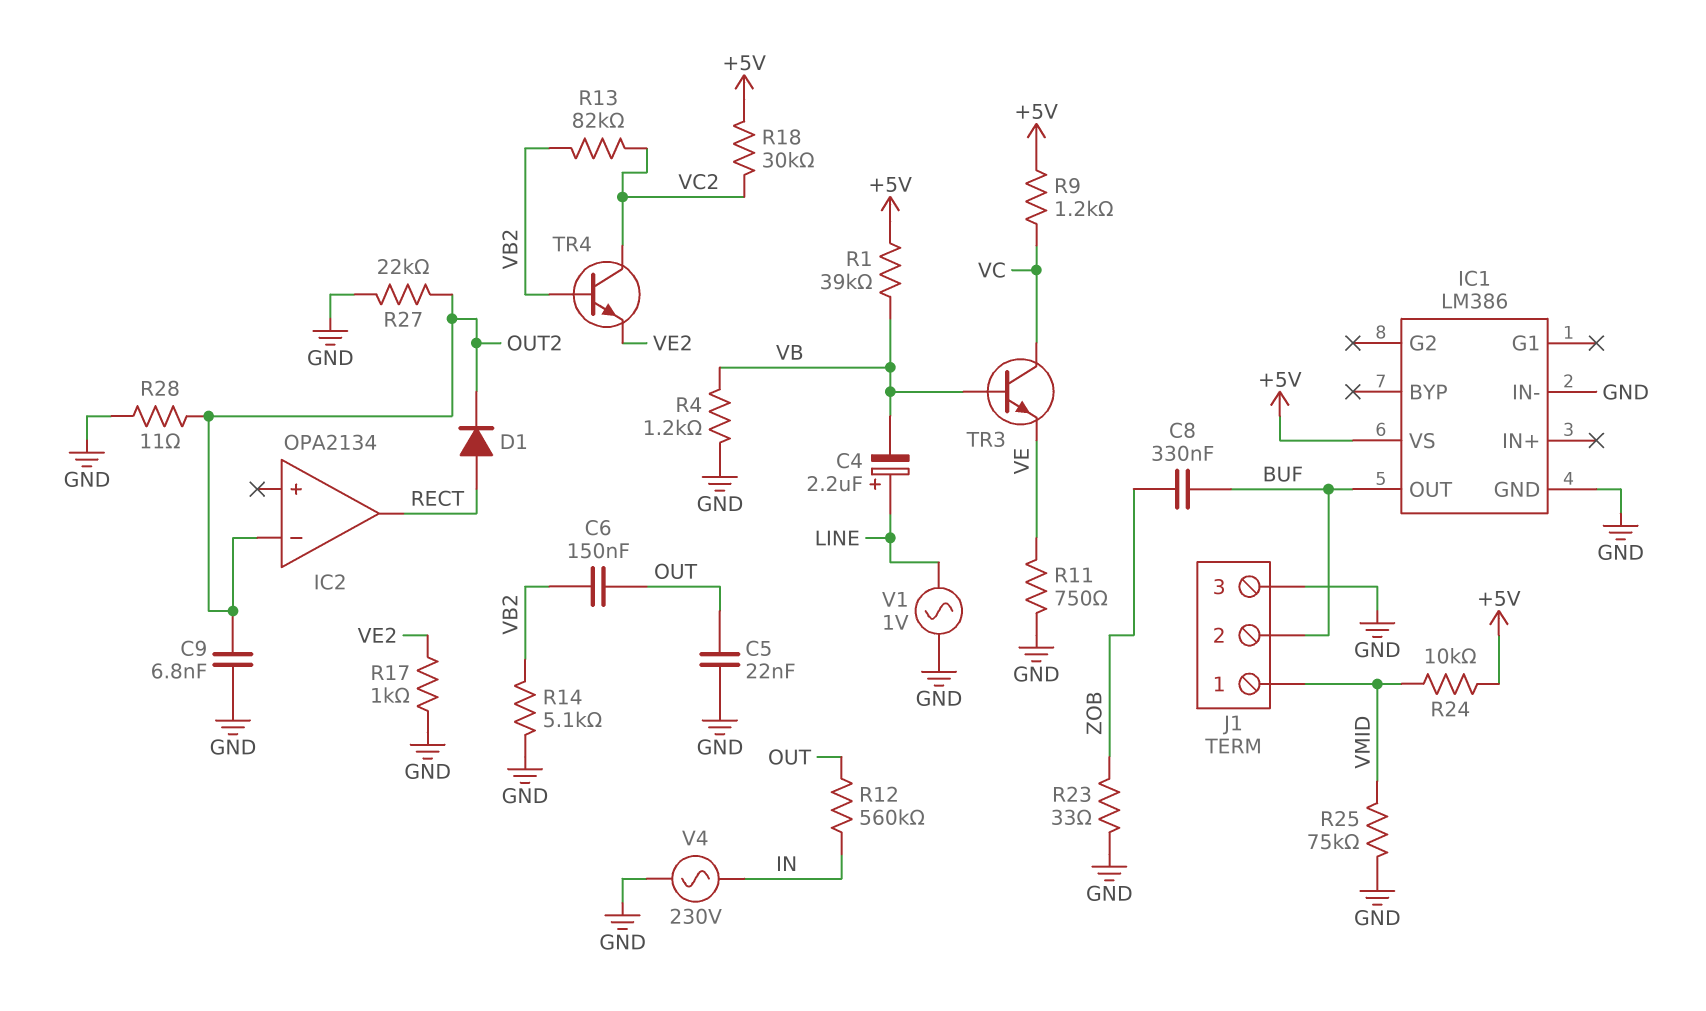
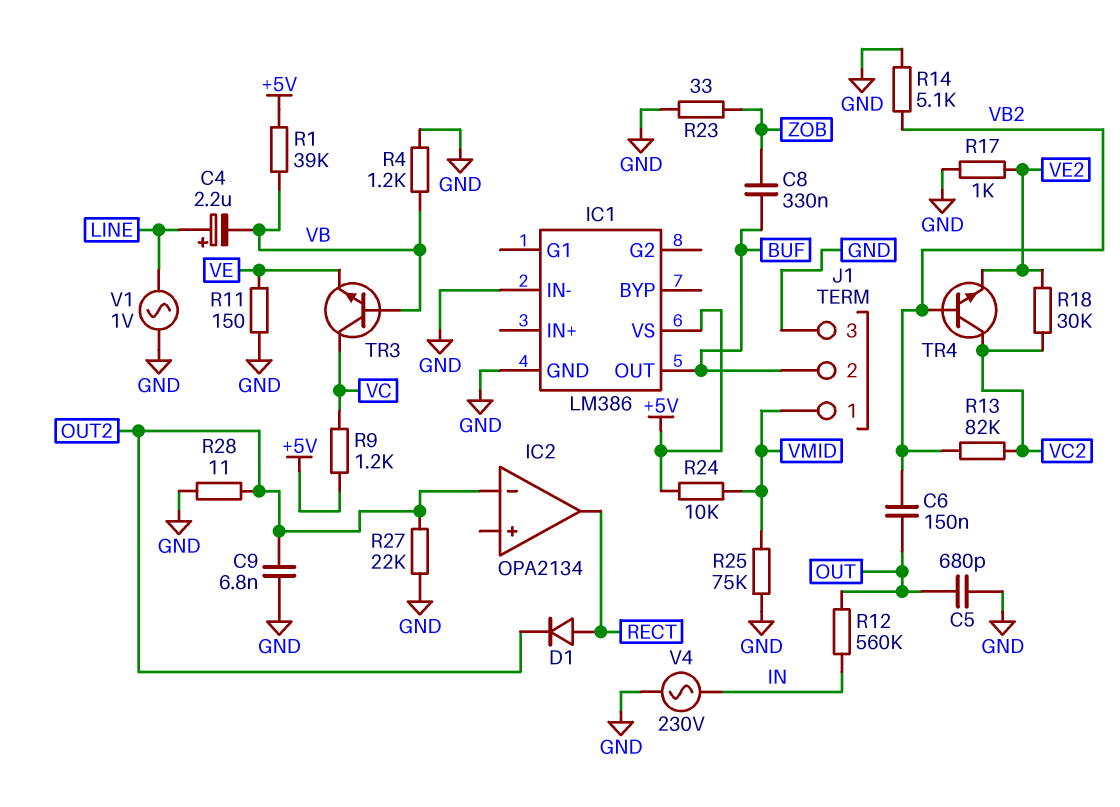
C5: 22nF (GND, OUT) -> 680pF (GND, OUT)
R11: 750 (GND, VE) -> 150 (GND, VE)
R18: 30k (+5V, VC2) -> 30k (VC2, VE2)

